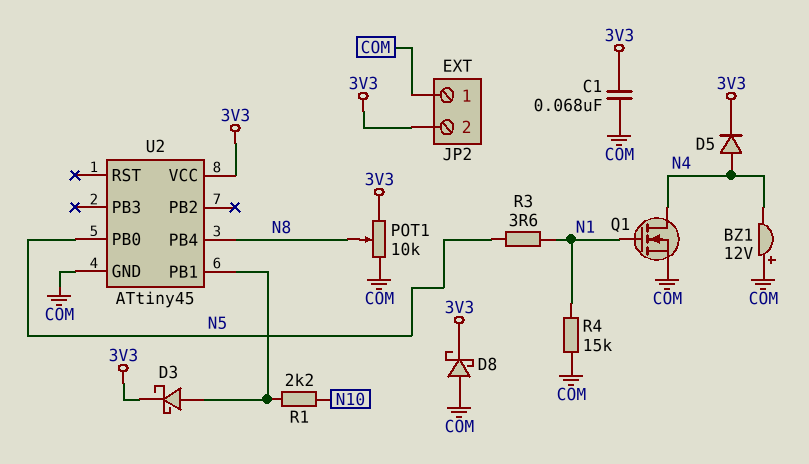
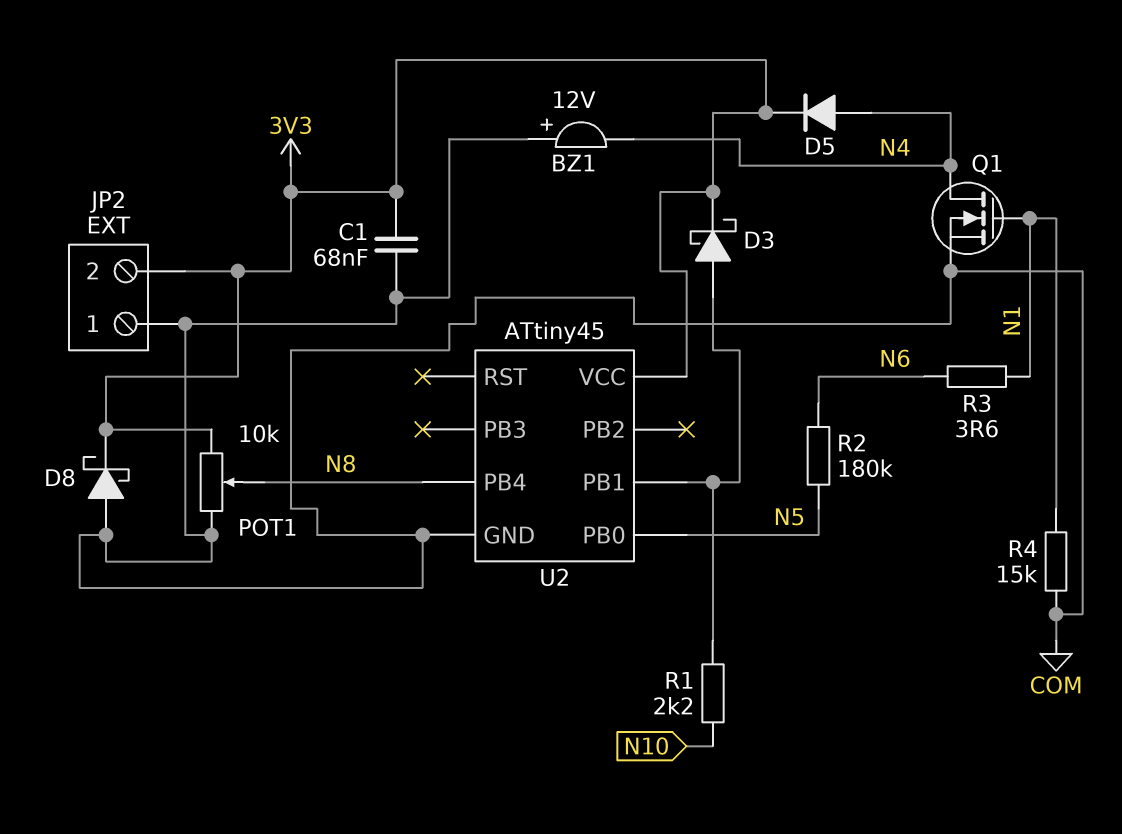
R2: none -> 180k (N5, N6)
R3: 3.6 (N1, N5) -> 3.6 (N1, N6)

